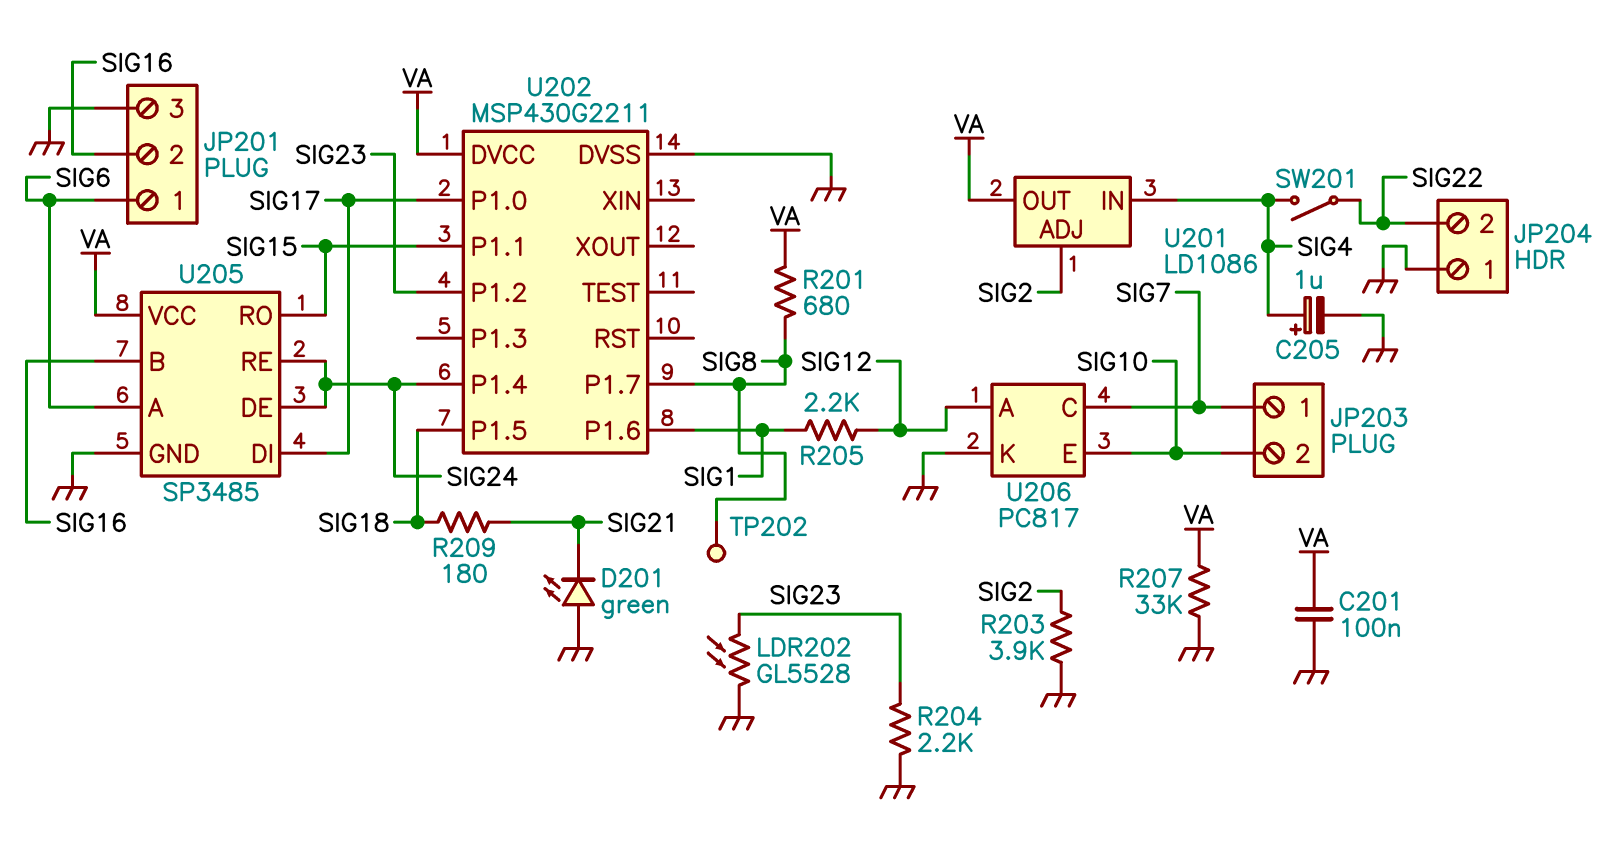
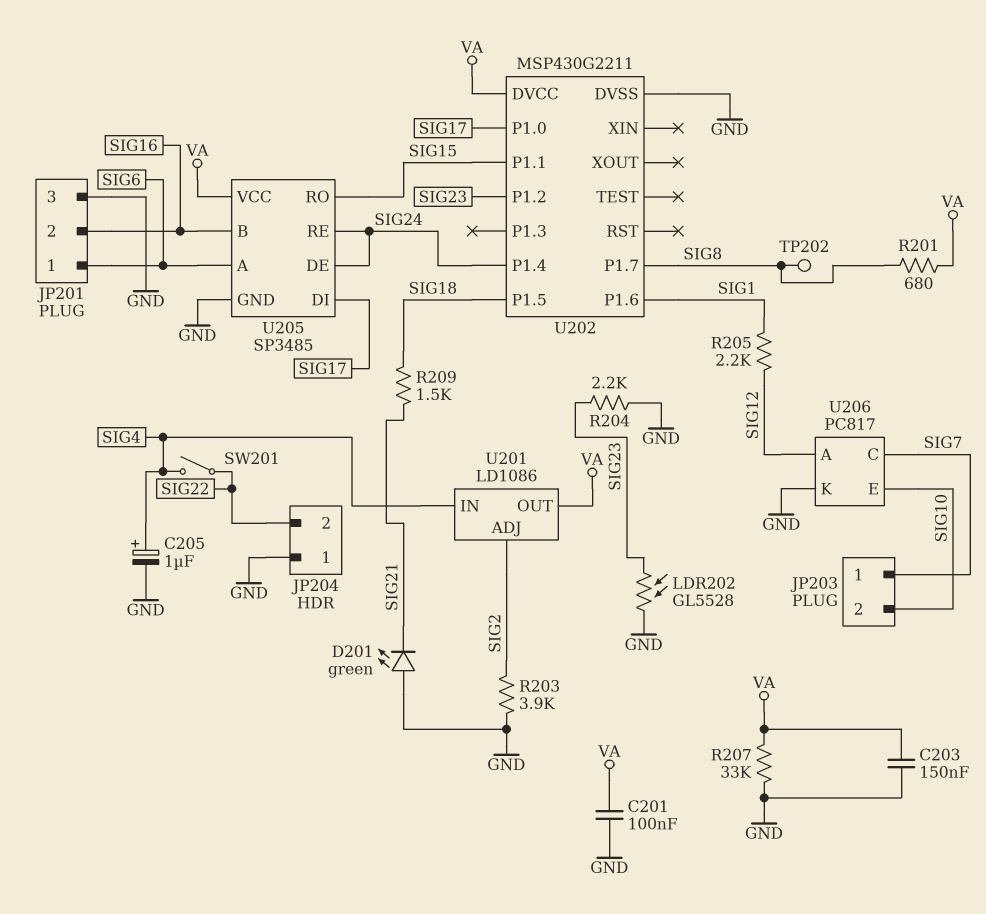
C203: none -> 150nF (GND, VA)
R209: 180 (SIG18, SIG21) -> 1.5k (SIG18, SIG21)

